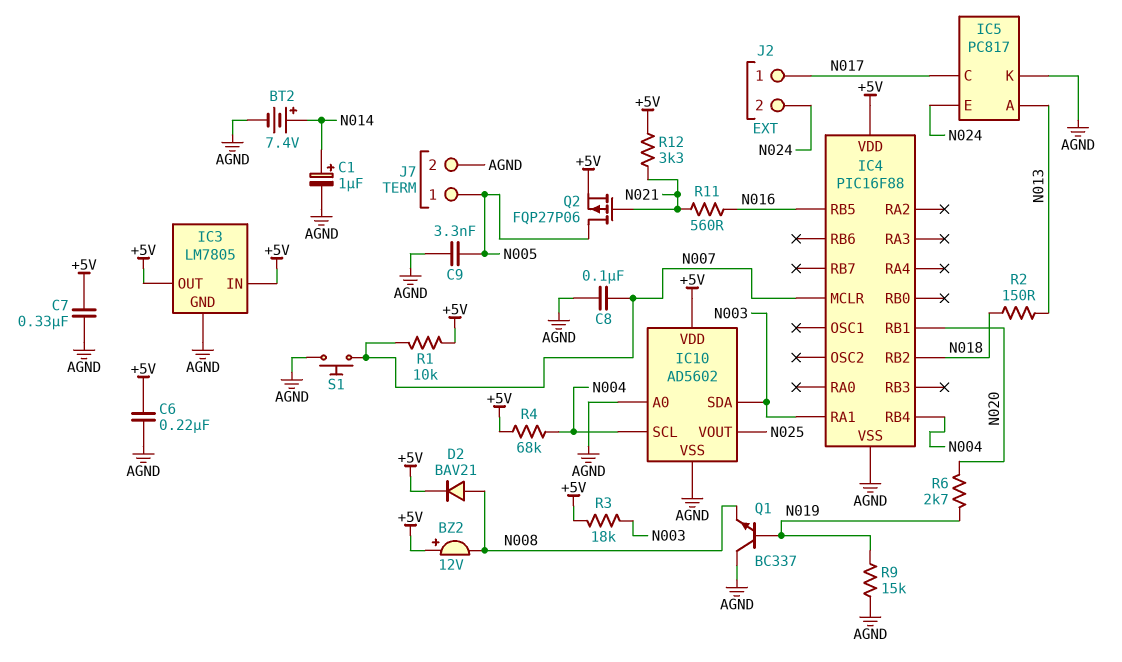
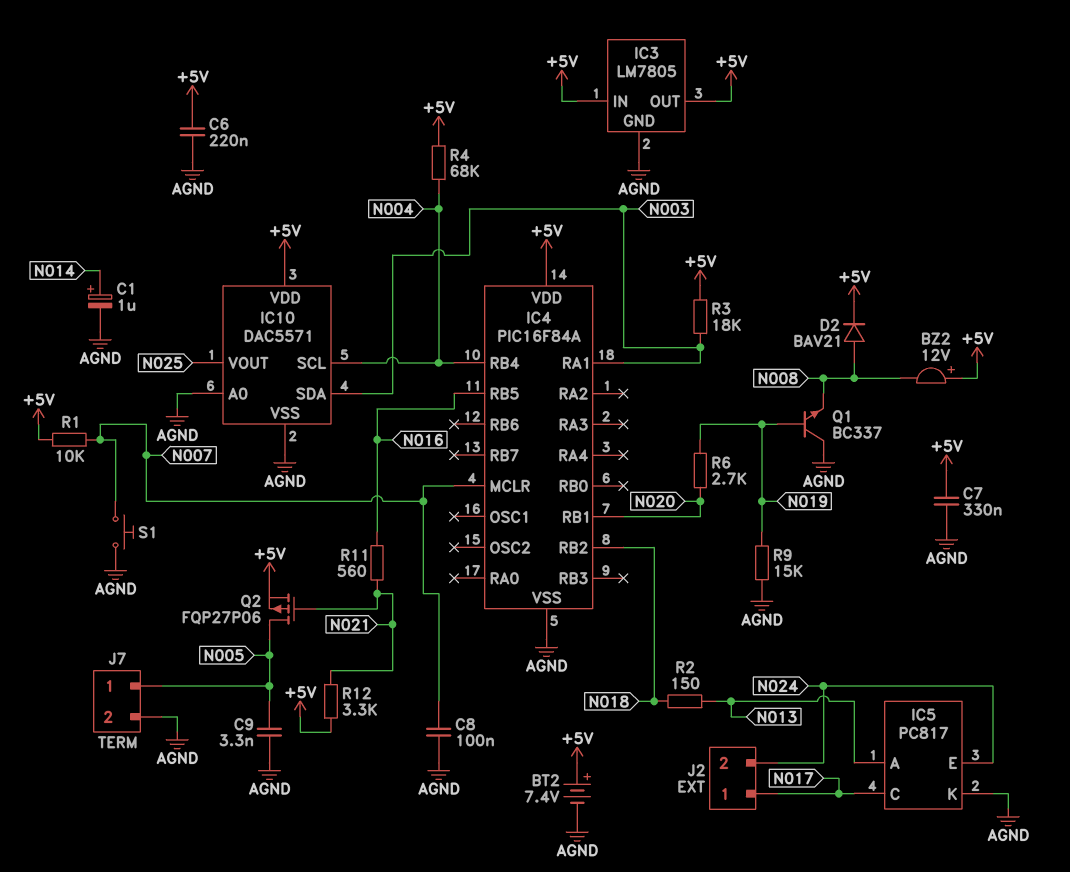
BT2: 7.4V (plus N014, minus AGND) -> 7.4V (plus +5V, minus AGND)
IC4: PIC16F88 -> PIC16F84A
IC10: AD5602 -> DAC5571

